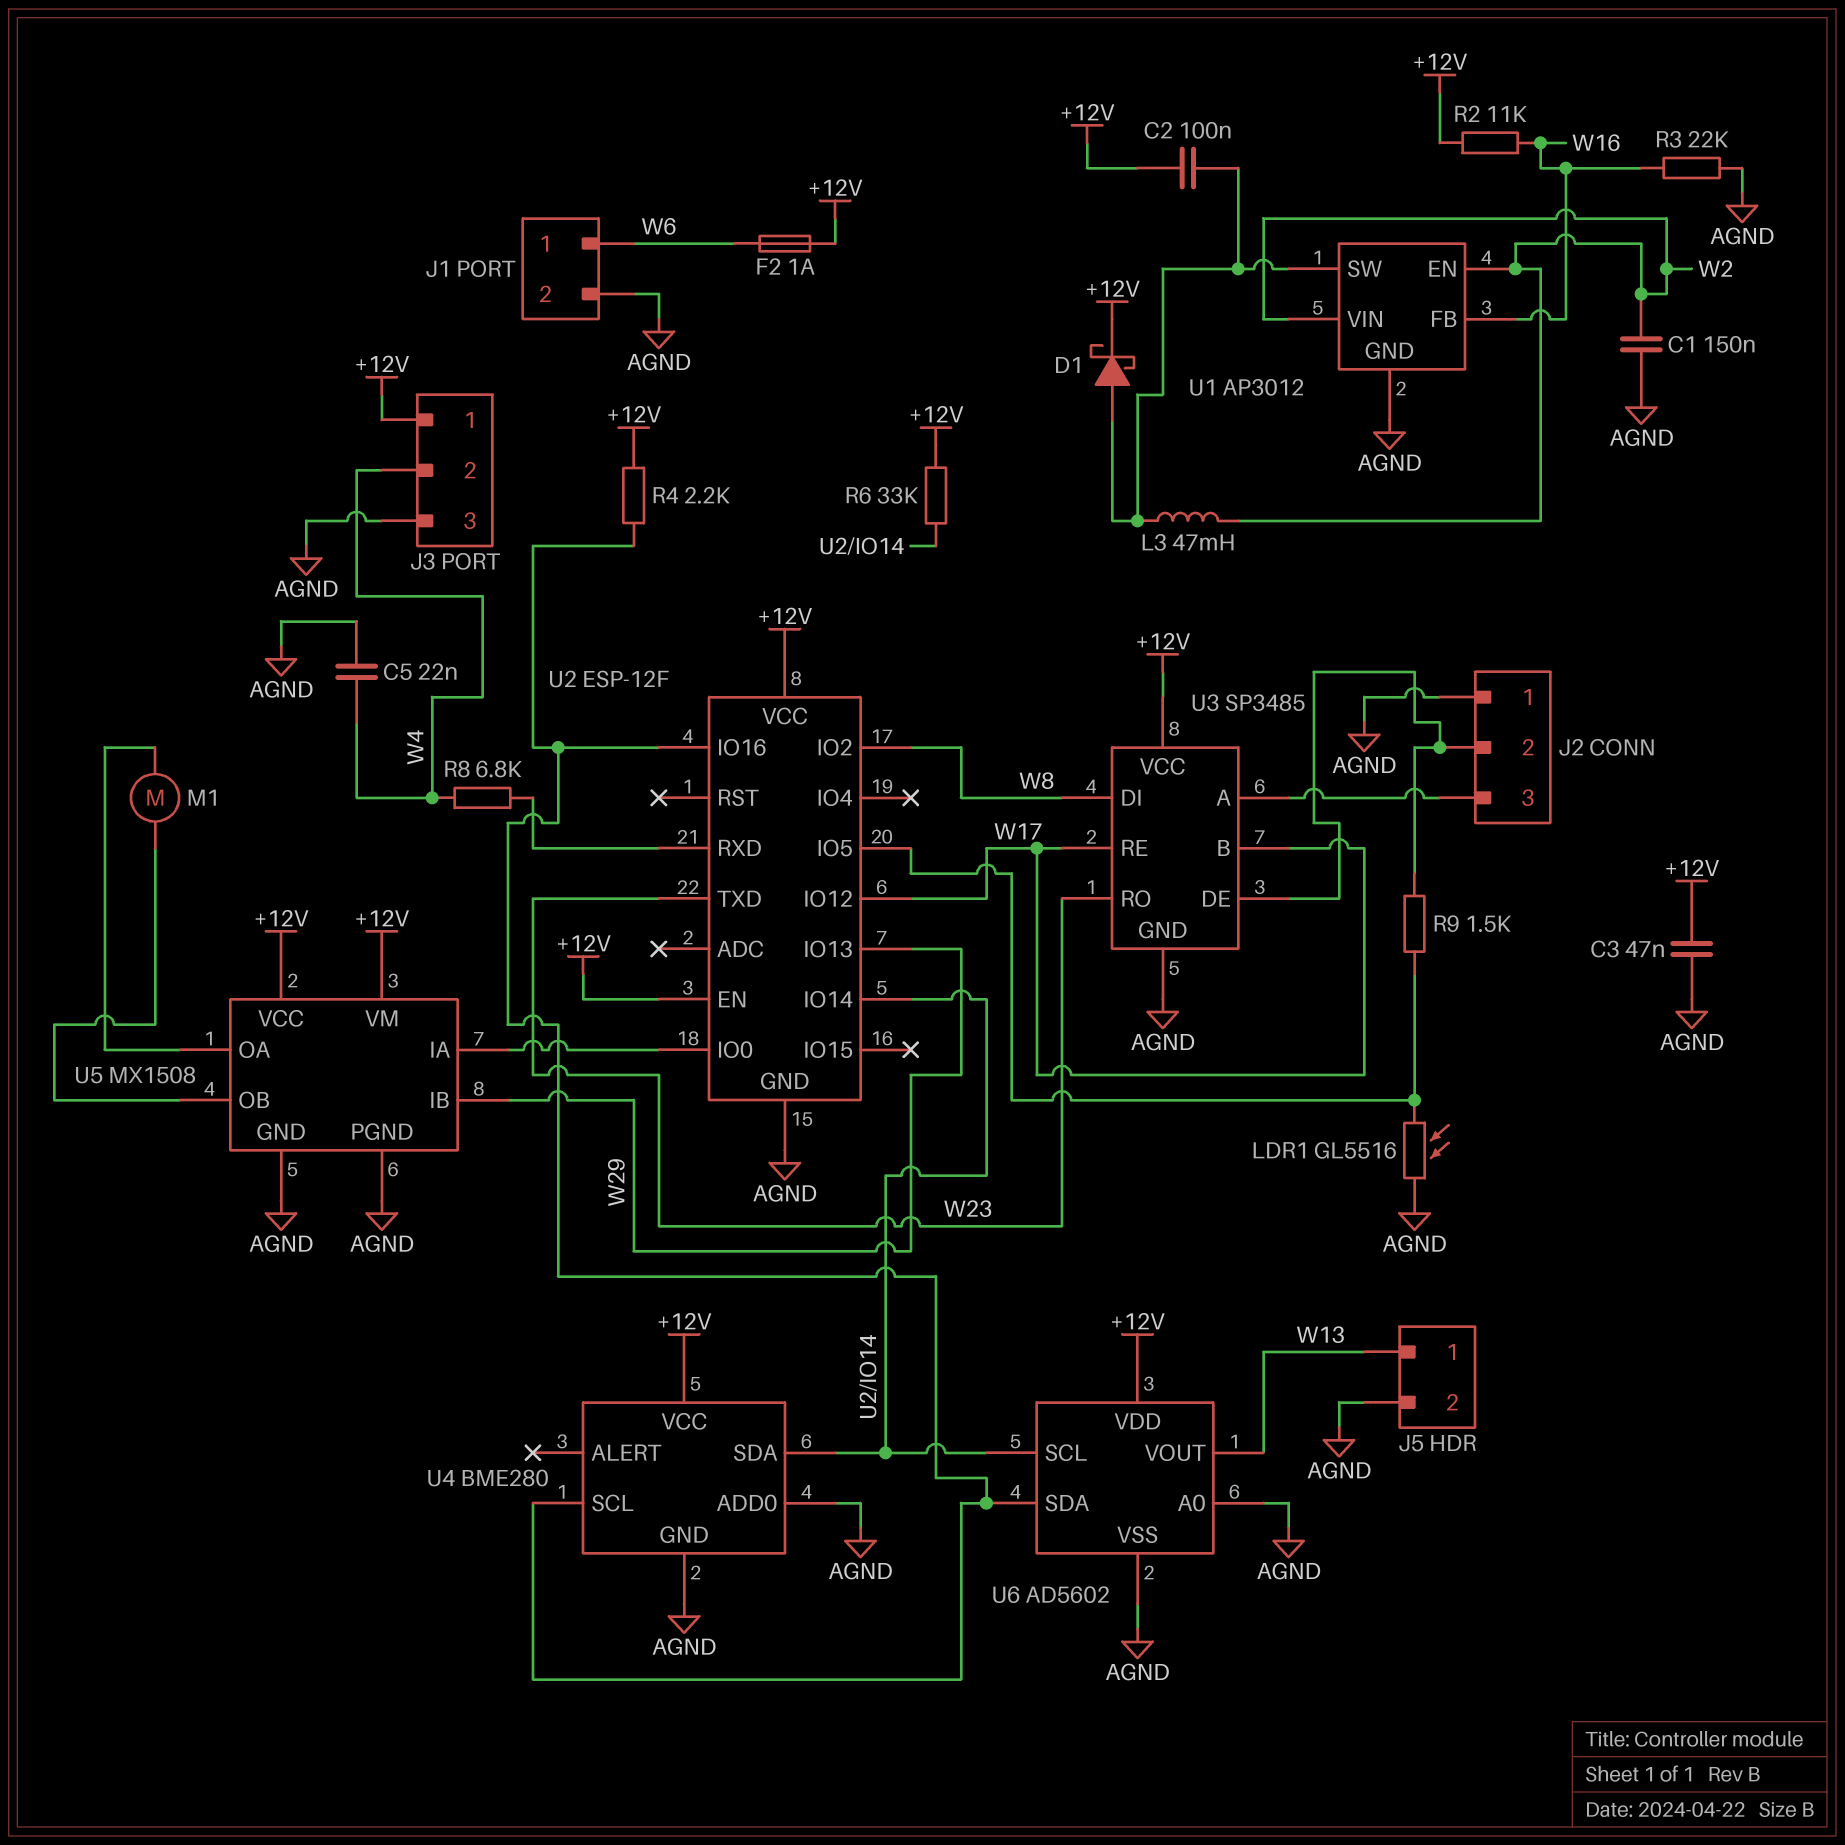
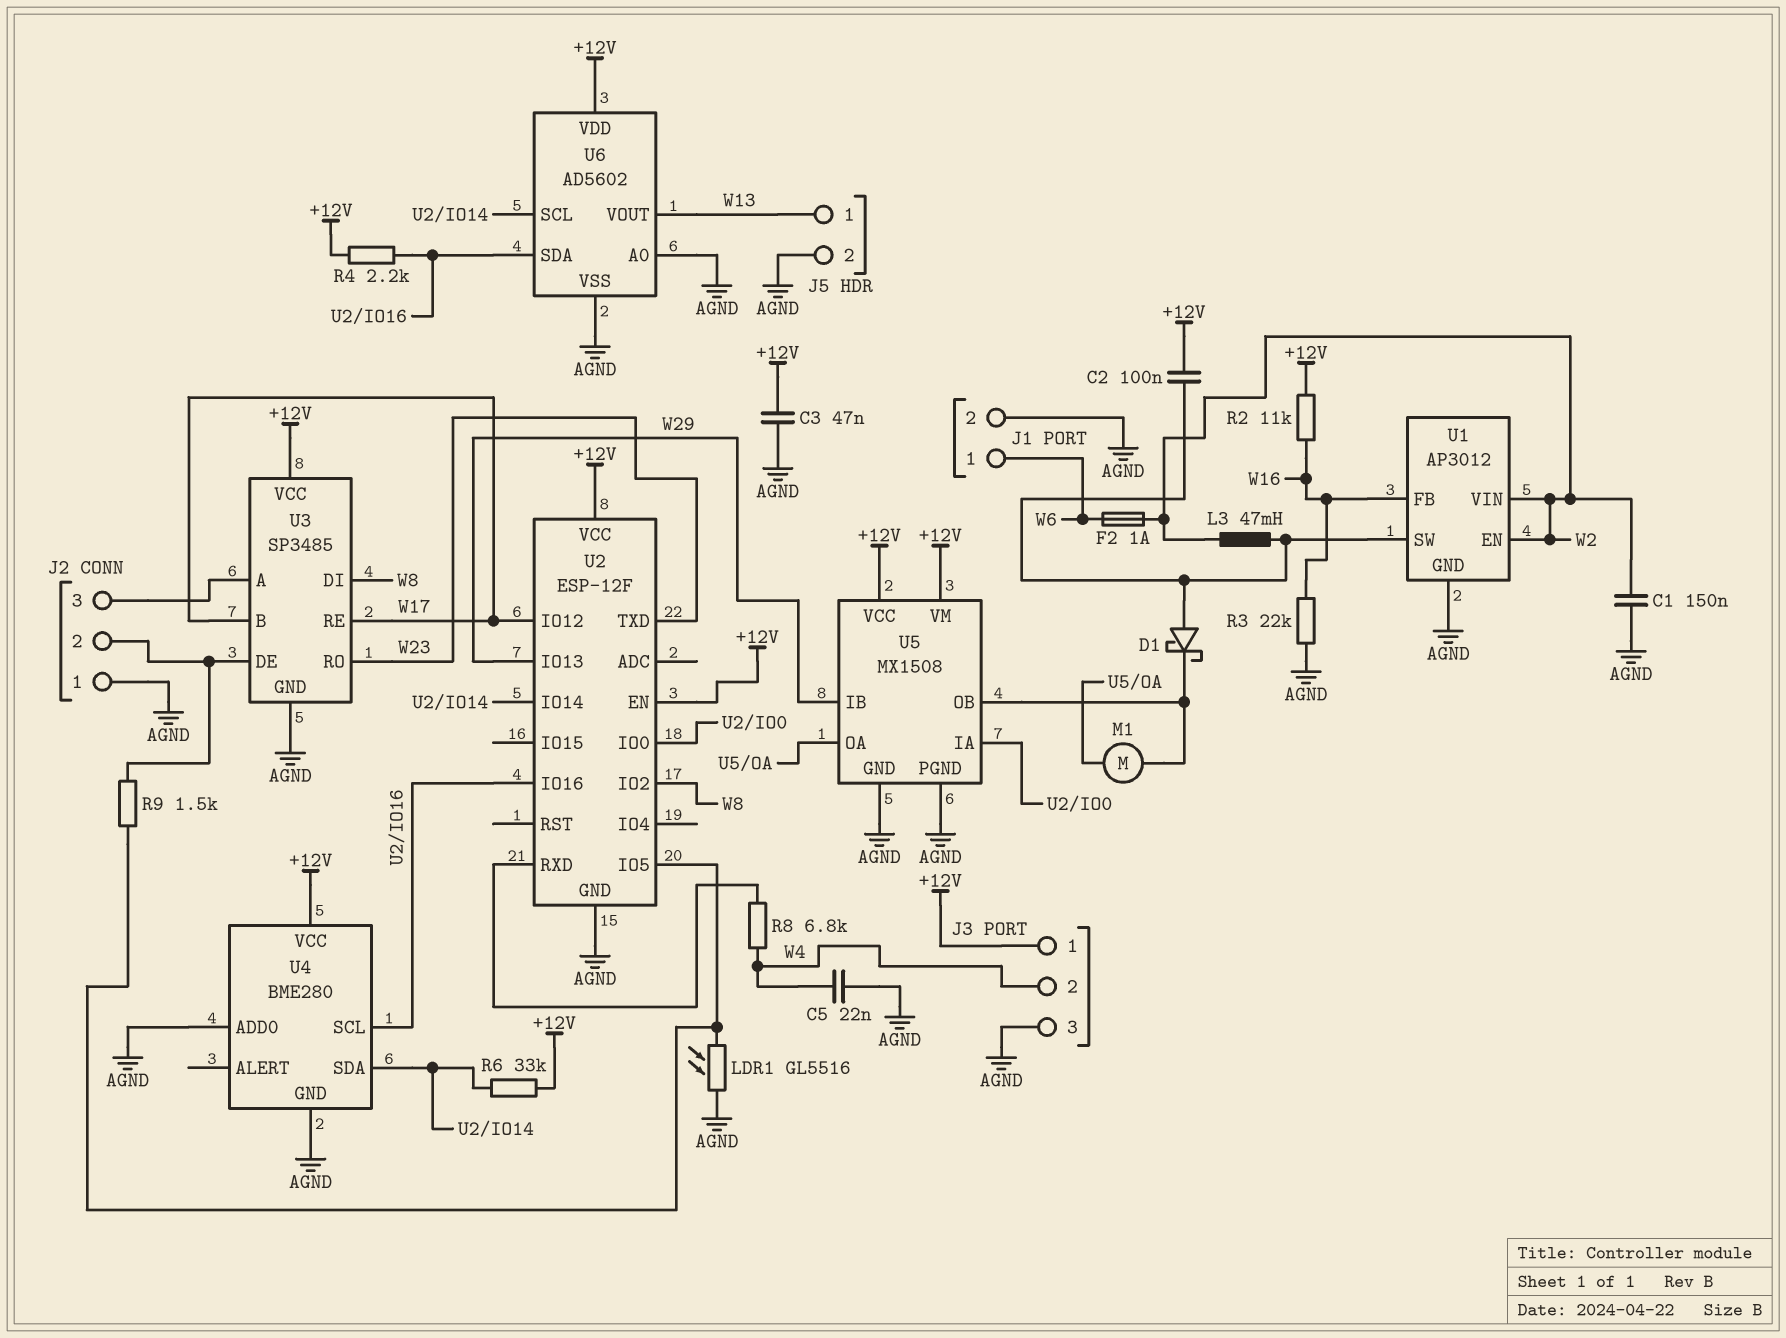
D1: schottky (A U1/SW, K +12V) -> schottky (A U1/SW, K U5/OB)
F2: 1A (+12V, W6) -> 1A (W2, W6)

